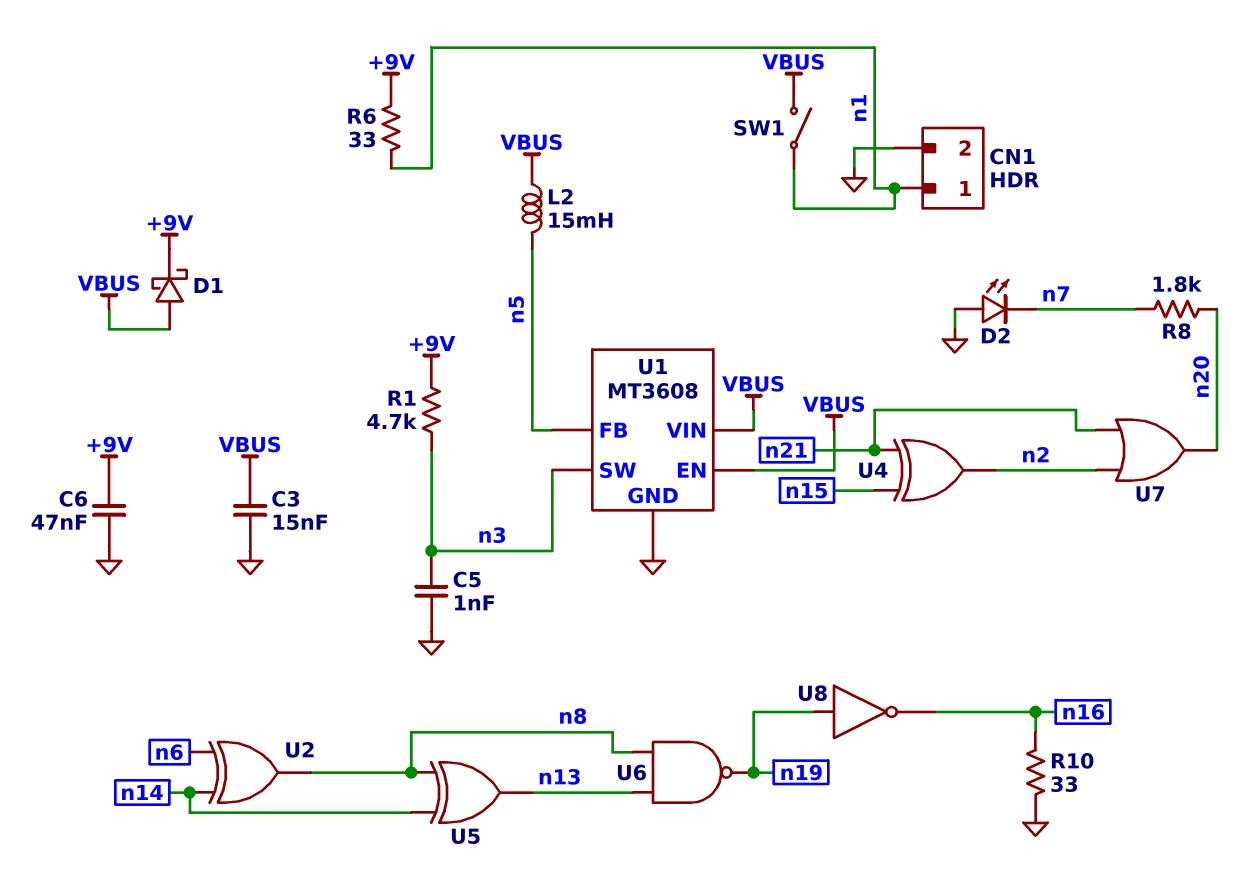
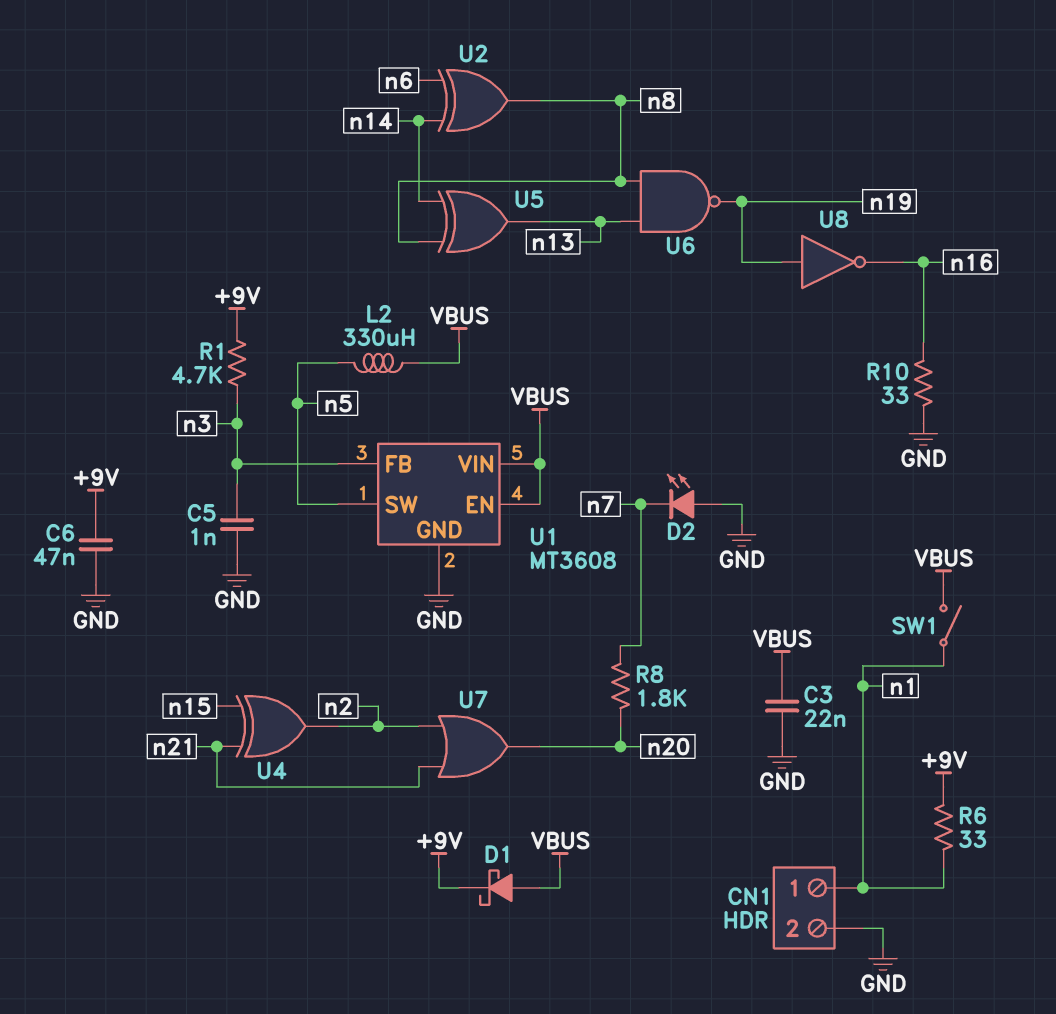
C3: 15nF (GND, VBUS) -> 22nF (GND, VBUS)
L2: 15mH (VBUS, n5) -> 330uH (VBUS, n5)
U1 pin FB: n5 -> n3
U1 pin SW: n3 -> n5

